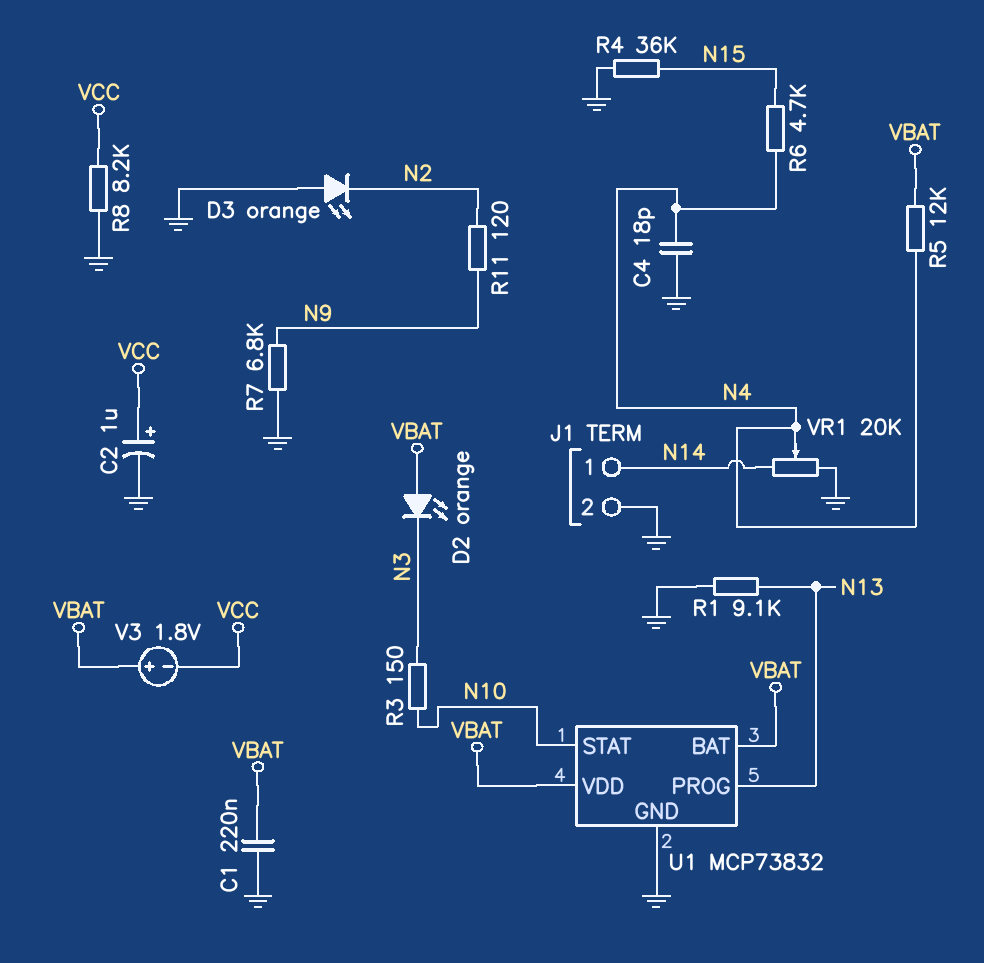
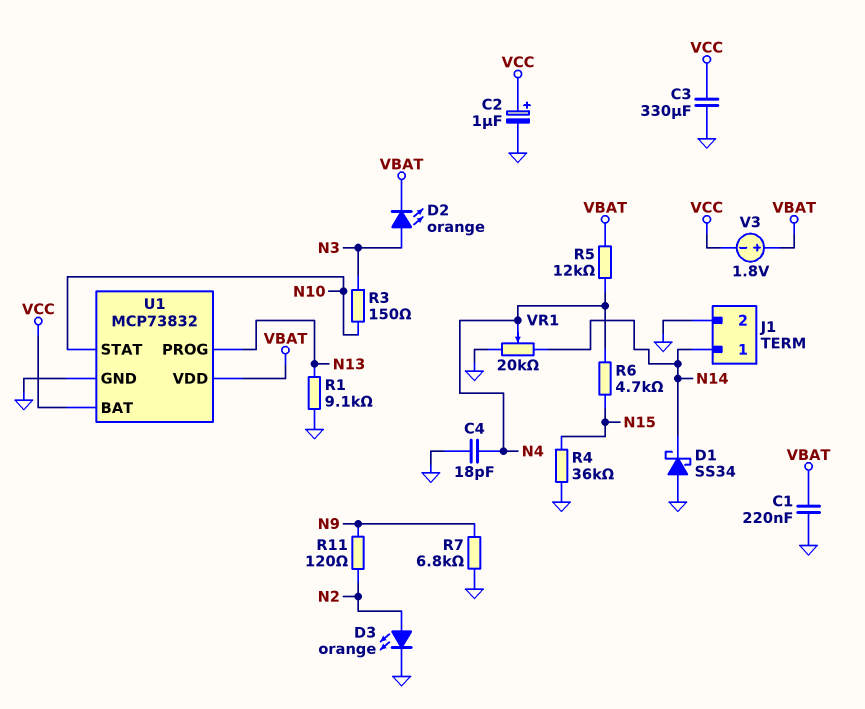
C3: none -> 330uF (GND, VCC)
D1: none -> schottky SS34 (A GND, K N14)
D2: LED orange (A VBAT, K N3) -> LED orange (A N3, K VBAT)
D3: LED orange (A GND, K N2) -> LED orange (A N2, K GND)
R8: 8.2k (GND, VCC) -> none
U1 pin BAT: VBAT -> VCC

